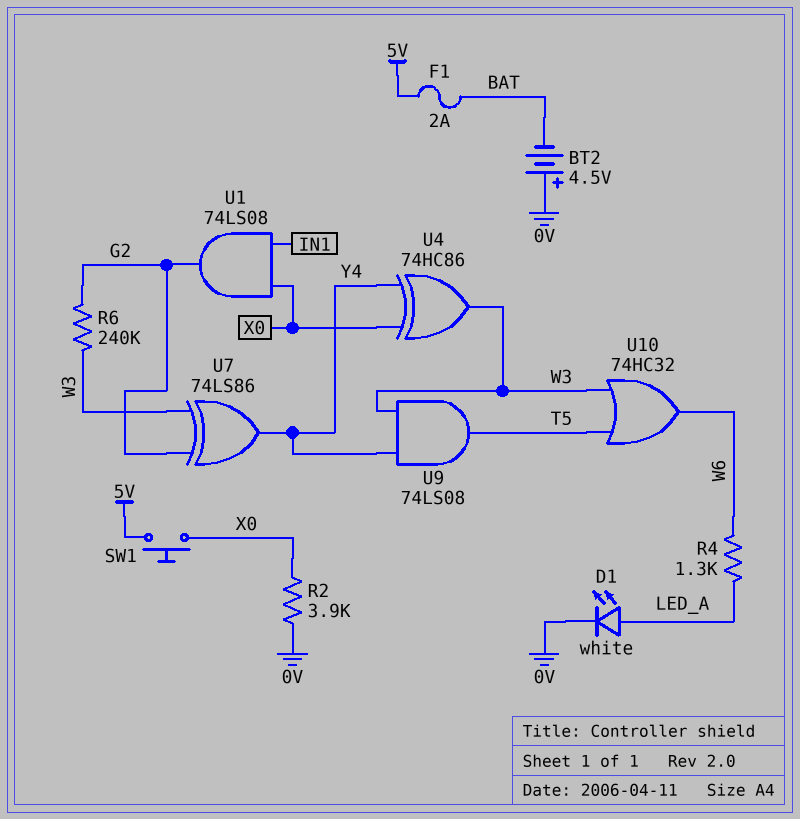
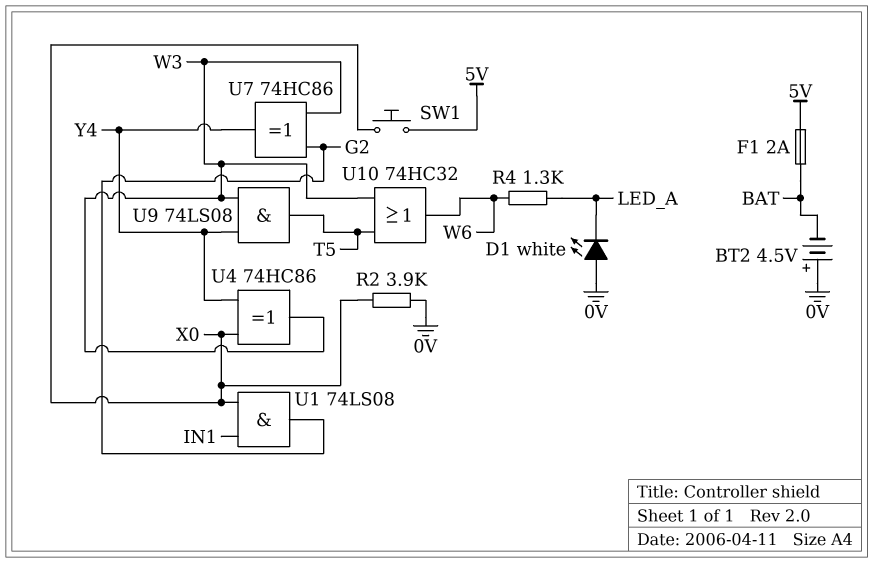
D1: LED white (A LED_A, K 0V) -> LED white (A 0V, K LED_A)
R6: 240k (G2, W3) -> none
U7: XOR 74LS86 (in G2, in W3, out Y4) -> XOR 74HC86 (in G2, in W3, out Y4)

